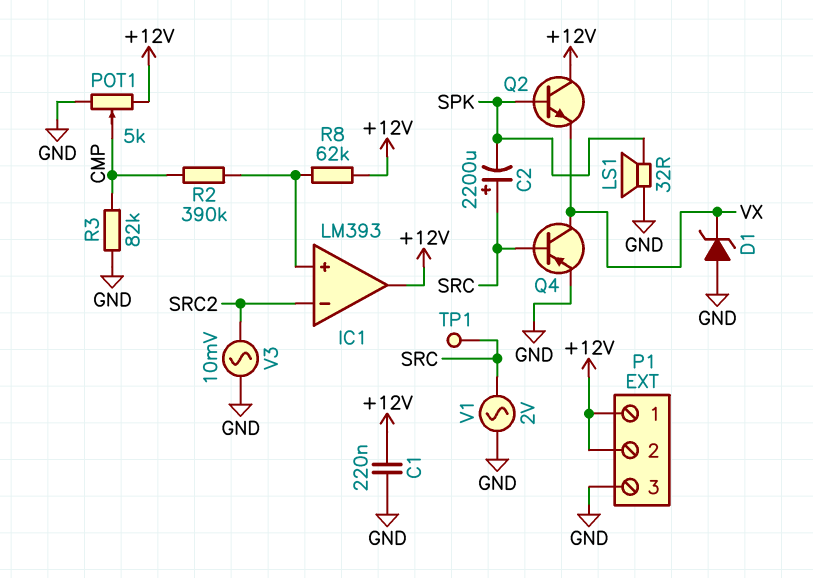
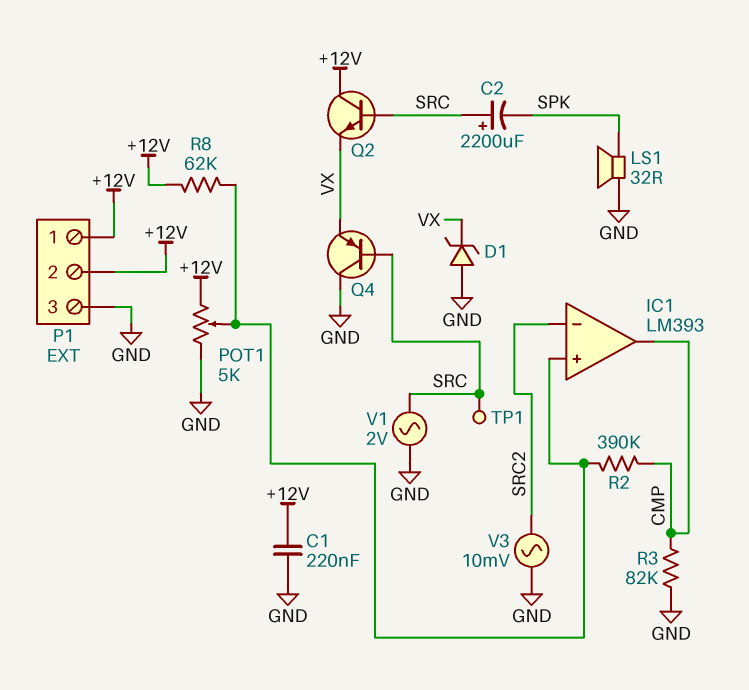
IC1 pin out: +12V -> CMP
POT1: 5k (+12V, GND, wiper CMP) -> 5k (+12V, GND, wiper IC1/in+)
Q2: NPN (B SPK, C +12V, E VX) -> NPN (B SRC, C +12V, E VX)
Q4: PNP (B SRC, C VX, E GND) -> PNP (B SRC, C GND, E VX)

